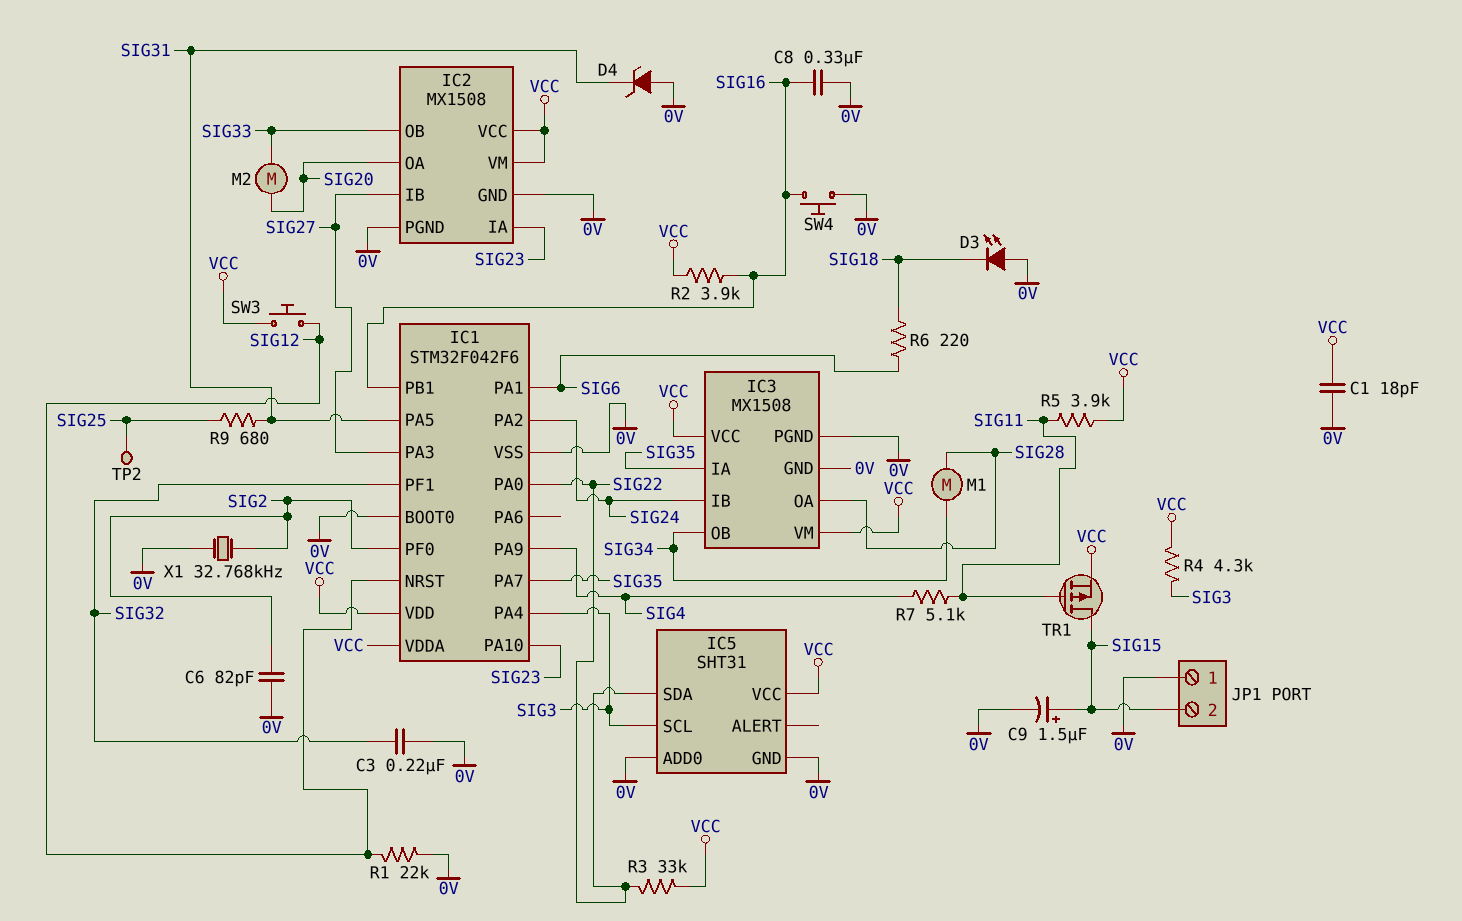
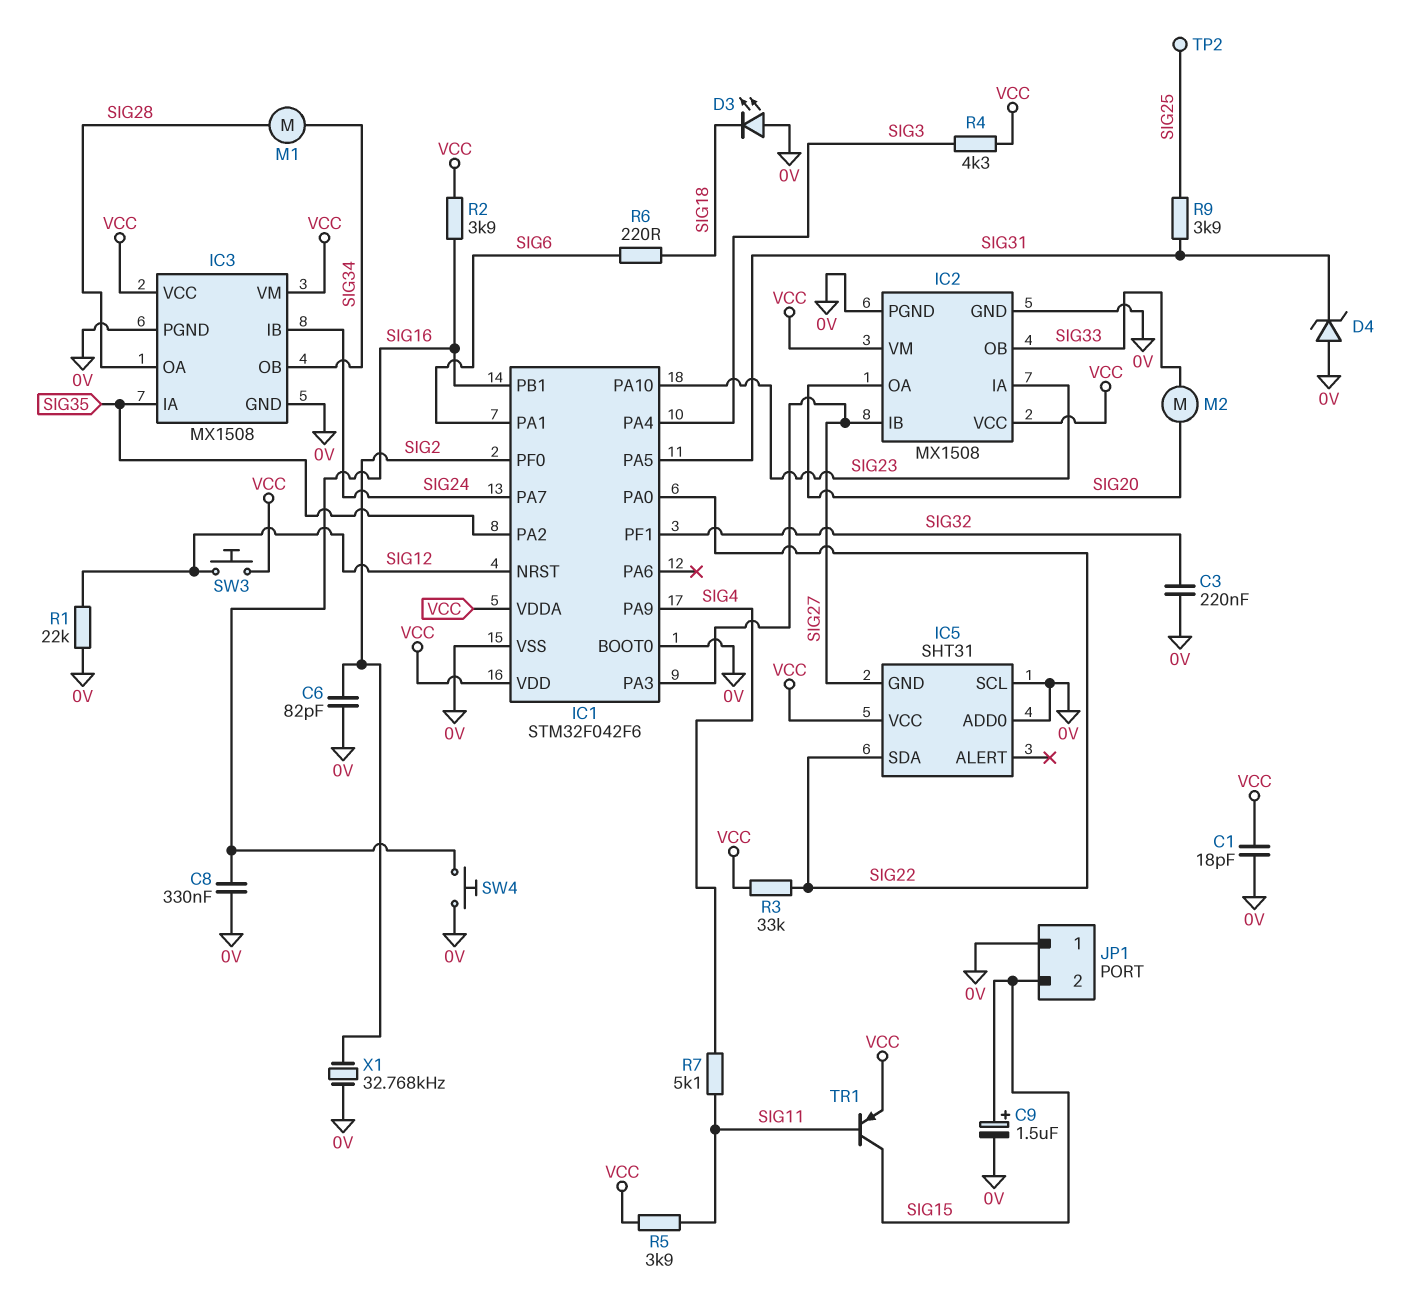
IC1 pin PA2: SIG24 -> SIG35
IC1 pin PA7: SIG35 -> SIG24
IC5 pin GND: 0V -> SIG27
IC5 pin SCL: SIG3 -> 0V
R9: 680 (SIG25, SIG31) -> 3.9k (SIG25, SIG31)
TR1: PMOS (G SIG11, D SIG15, S VCC) -> PNP (B SIG11, C SIG15, E VCC)

